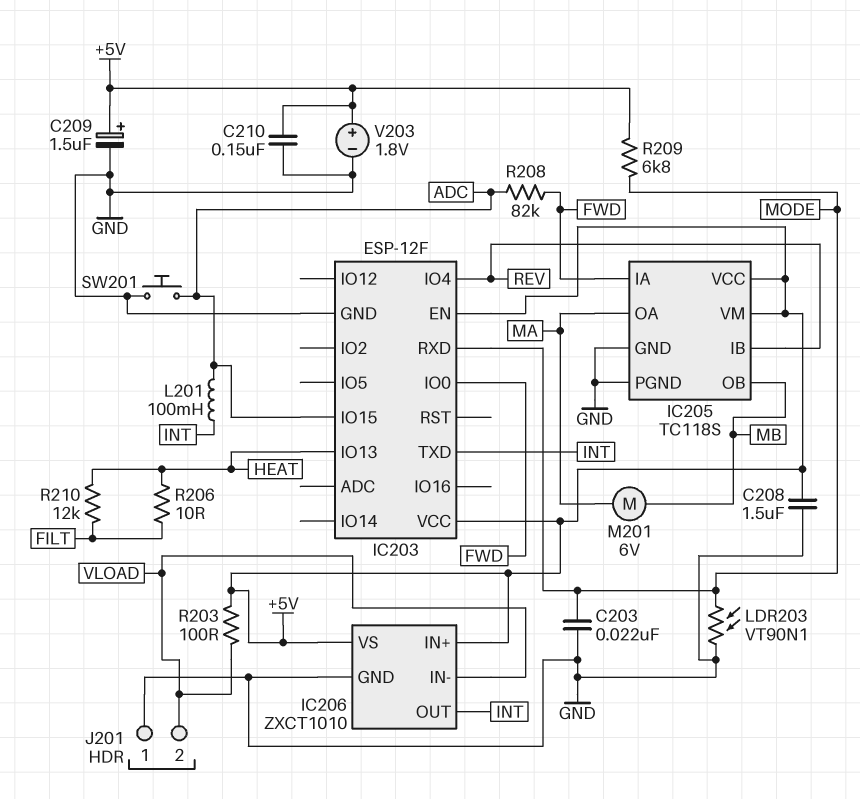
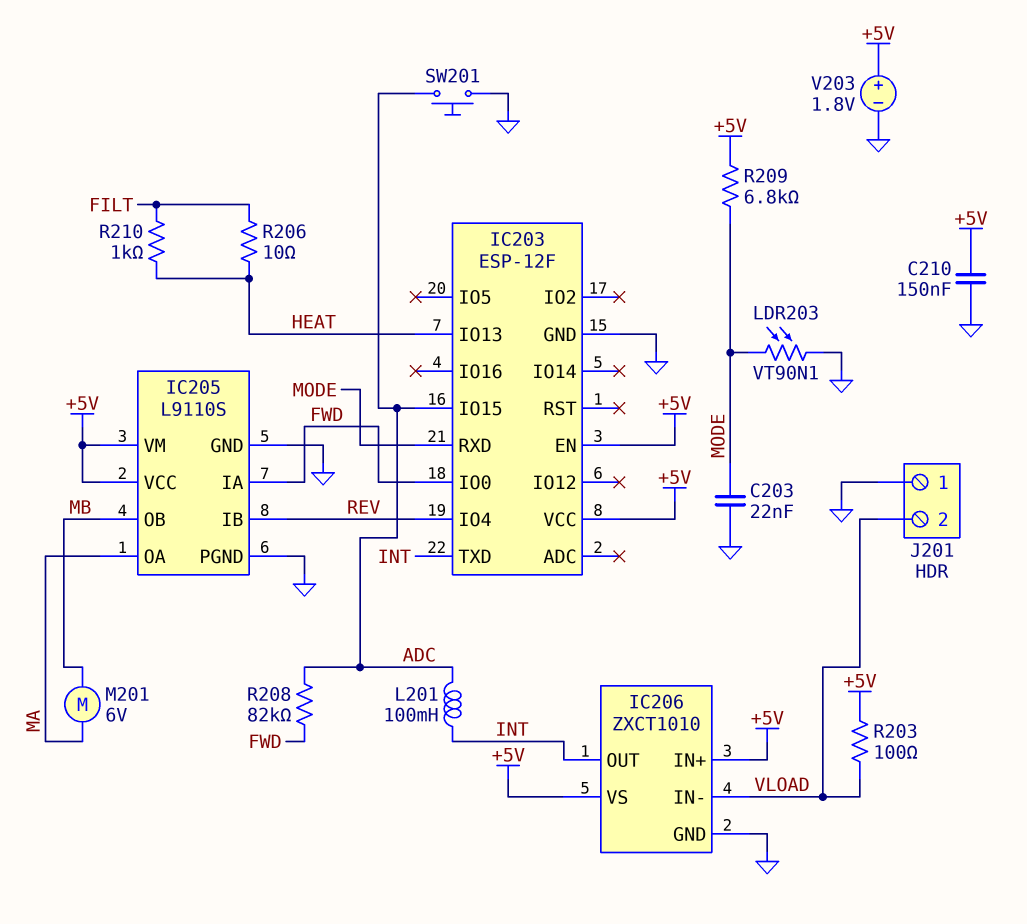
C208: 1.5uF (+5V, GND) -> none
C209: 1.5uF (plus +5V, minus GND) -> none
IC205: TC118S -> L9110S
R210: 12k (FILT, HEAT) -> 1k (FILT, HEAT)

